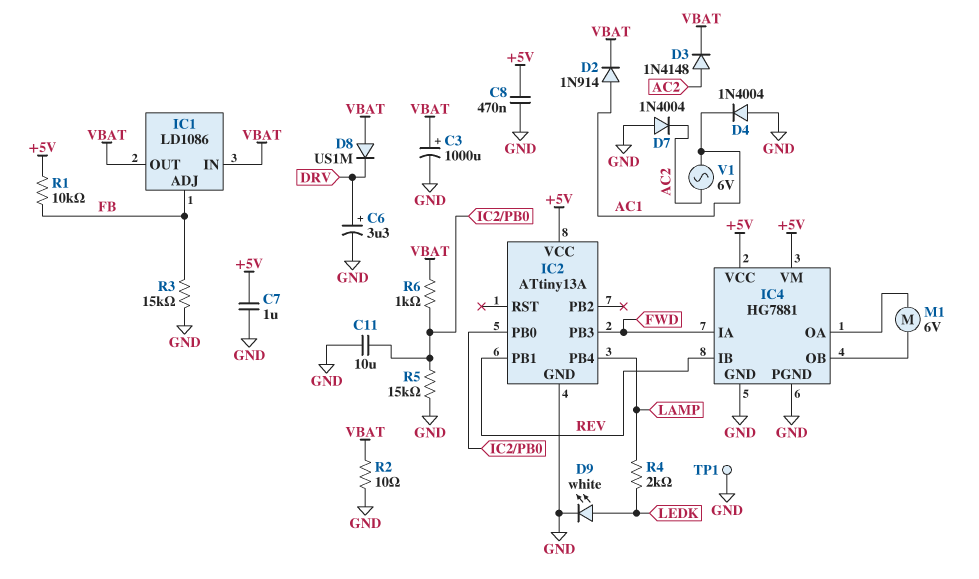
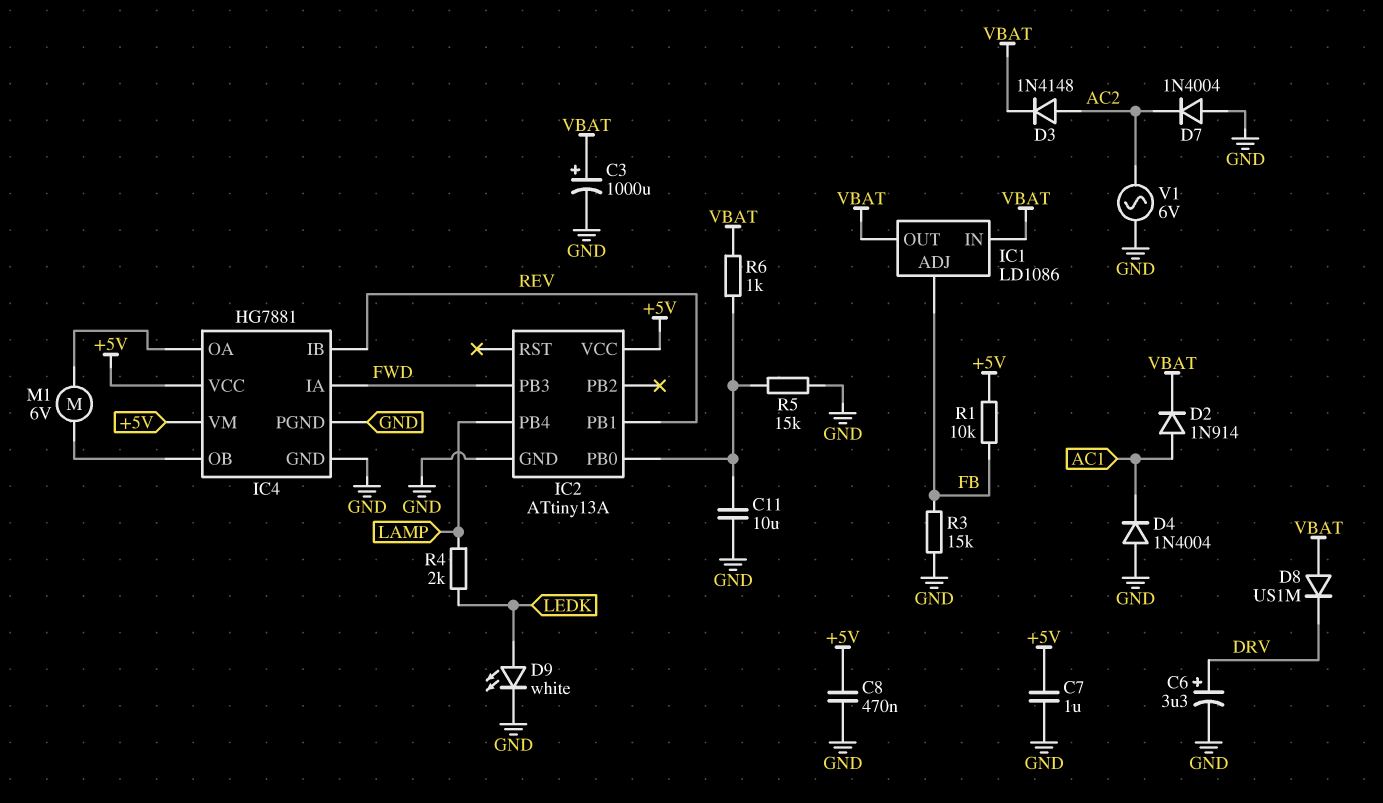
R2: 10 (GND, VBAT) -> none
TP1: test point (GND) -> none
V1: AC 6V (AC1, AC2) -> AC 6V (AC2, GND)

